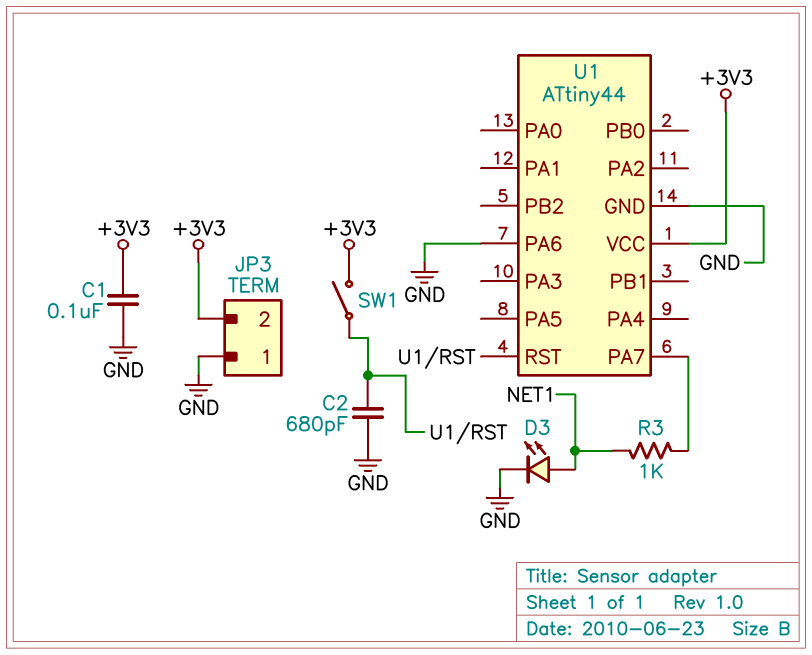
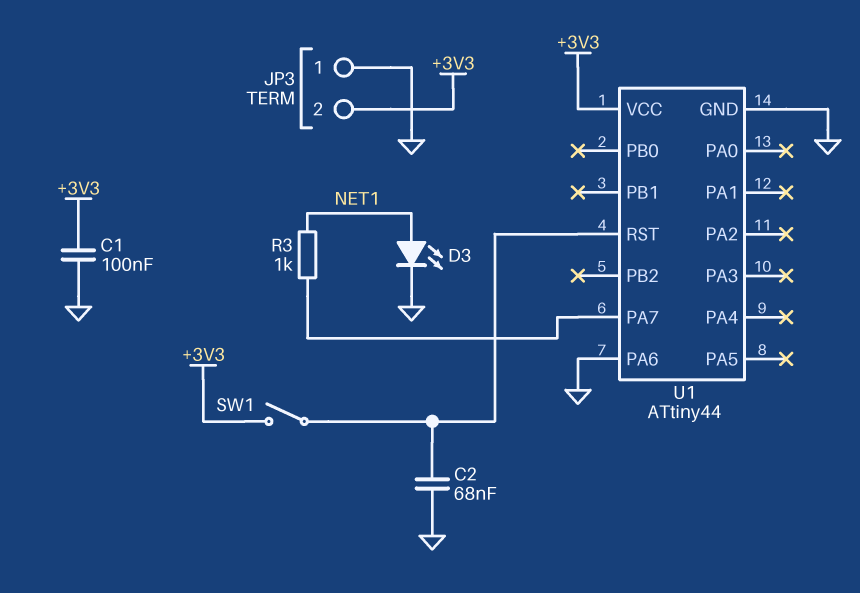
C2: 680pF (GND, U1/RST) -> 68nF (GND, U1/RST)

